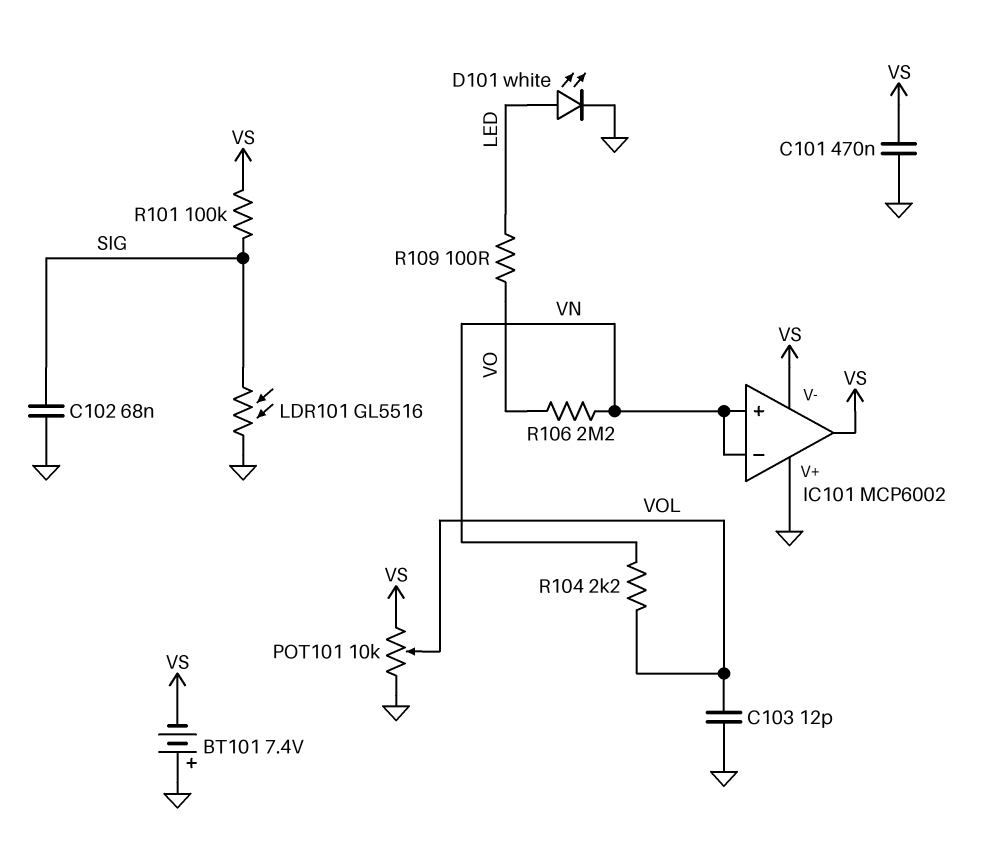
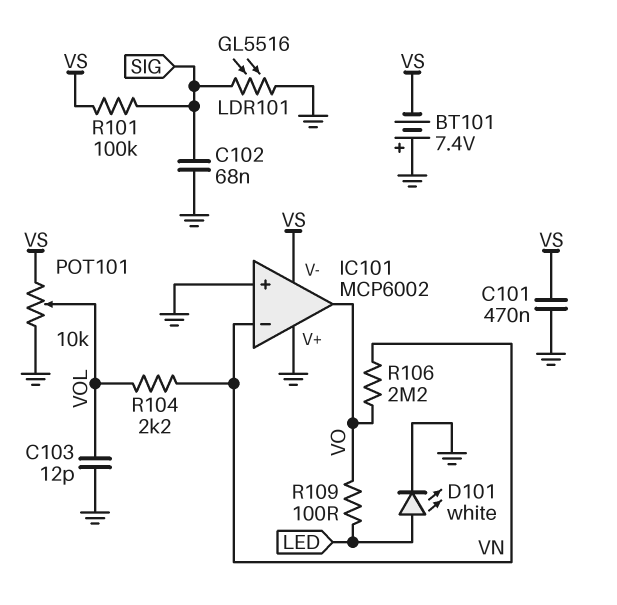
IC101 pin in+: VN -> GND
IC101 pin out: VS -> VO

